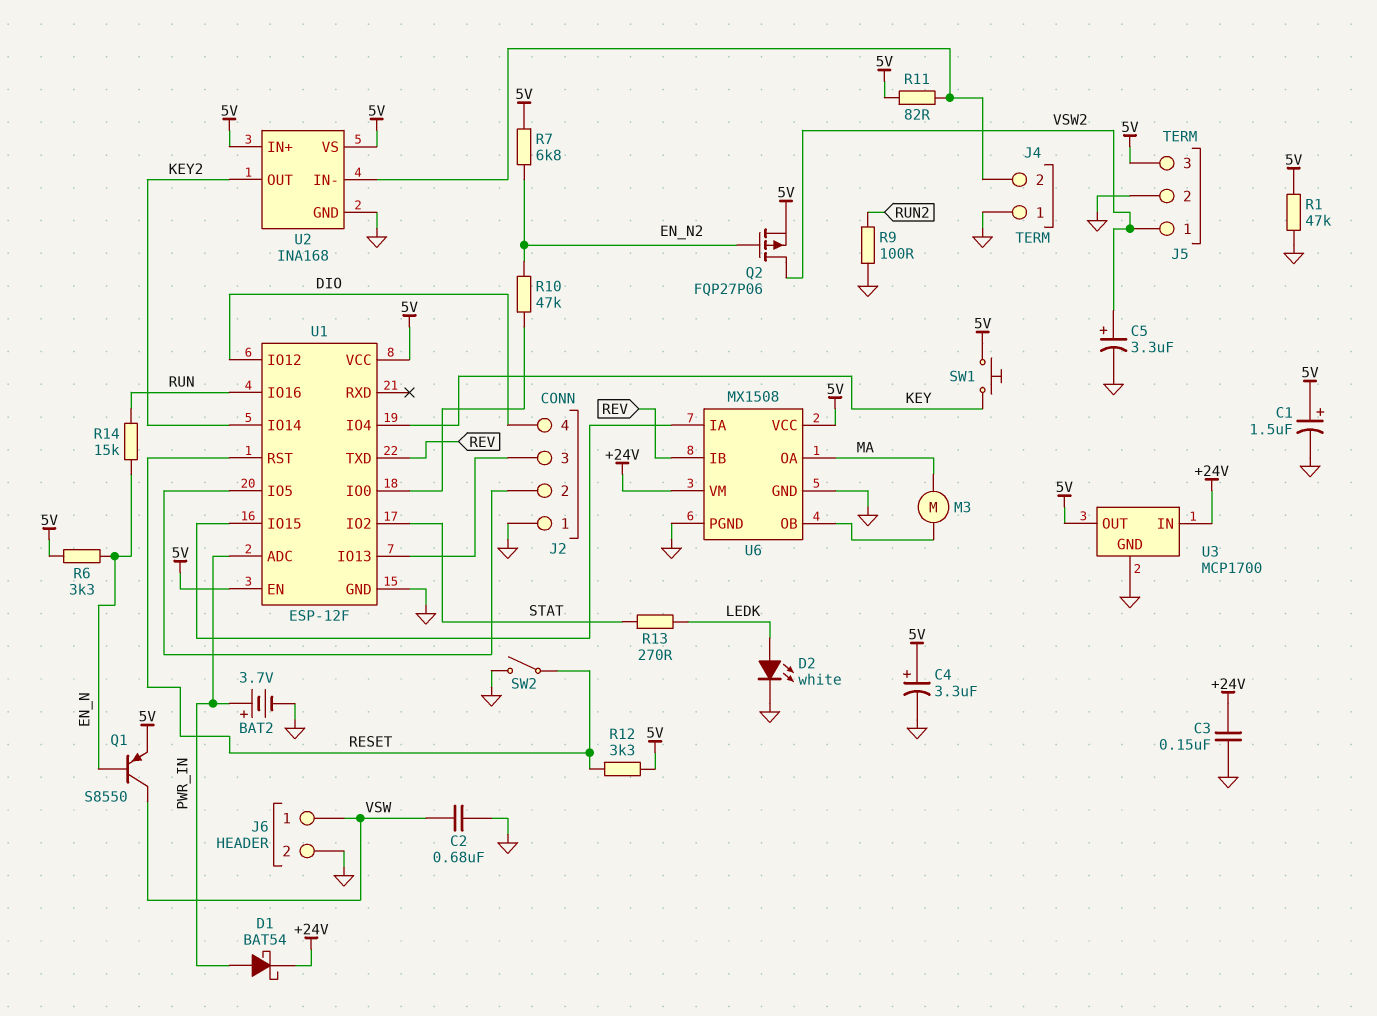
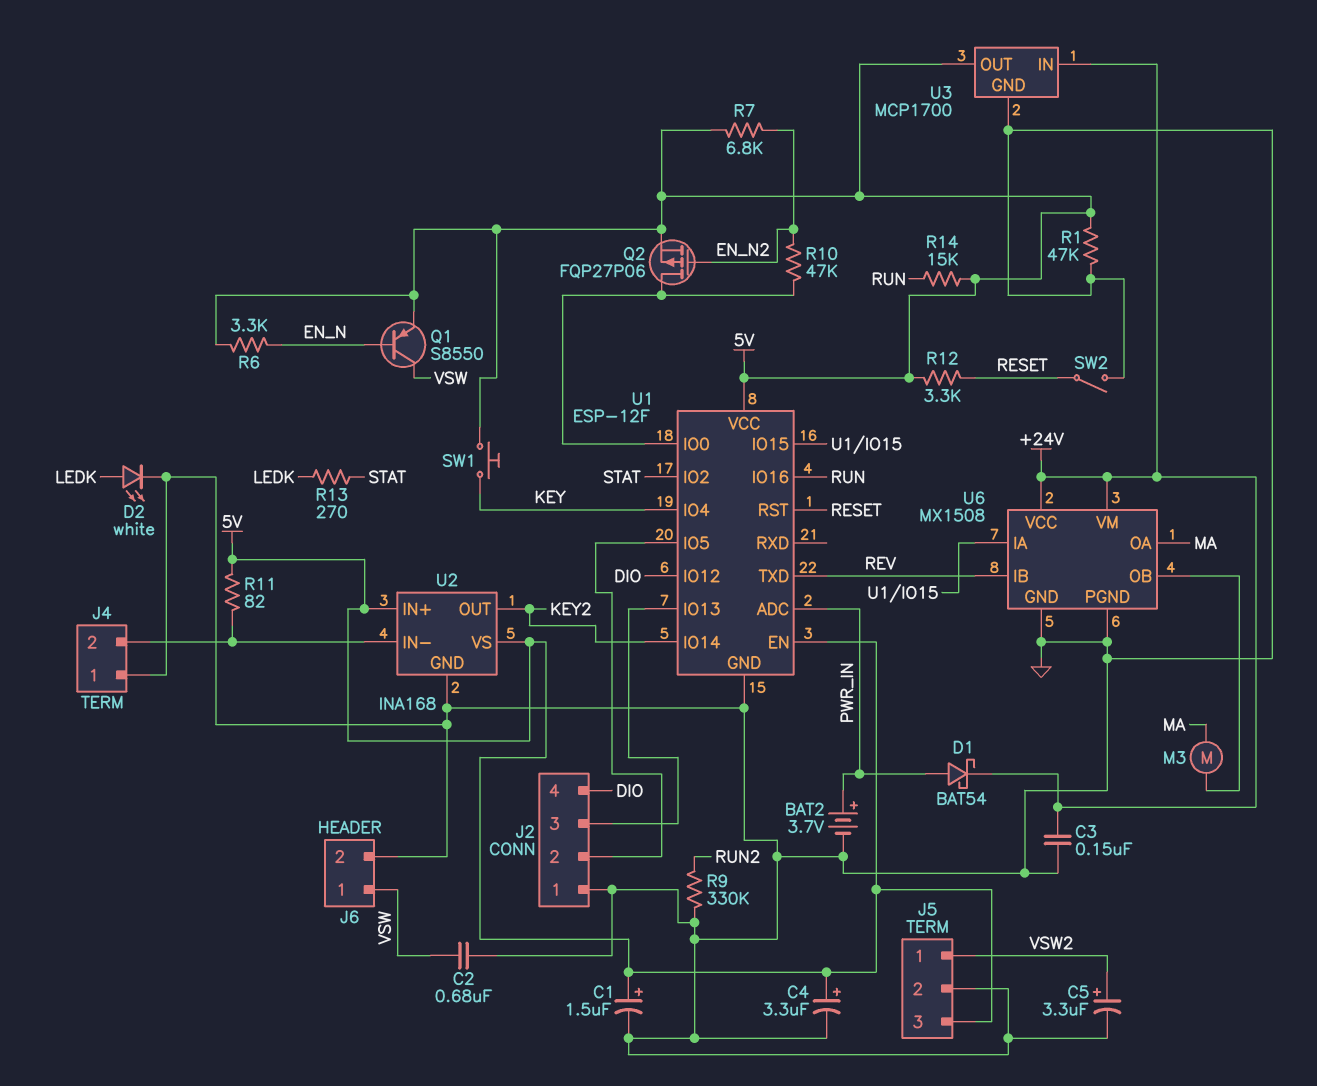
Q2: PMOS FQP27P06 (G EN_N2, D VSW2, S 5V) -> PMOS FQP27P06 (G EN_N2, D U1/IO0, S 5V)
R9: 100 (GND, RUN2) -> 330k (GND, RUN2)
R14: 15k (EN_N, RUN) -> 15k (5V, RUN)
U6 pin VCC: 5V -> +24V

